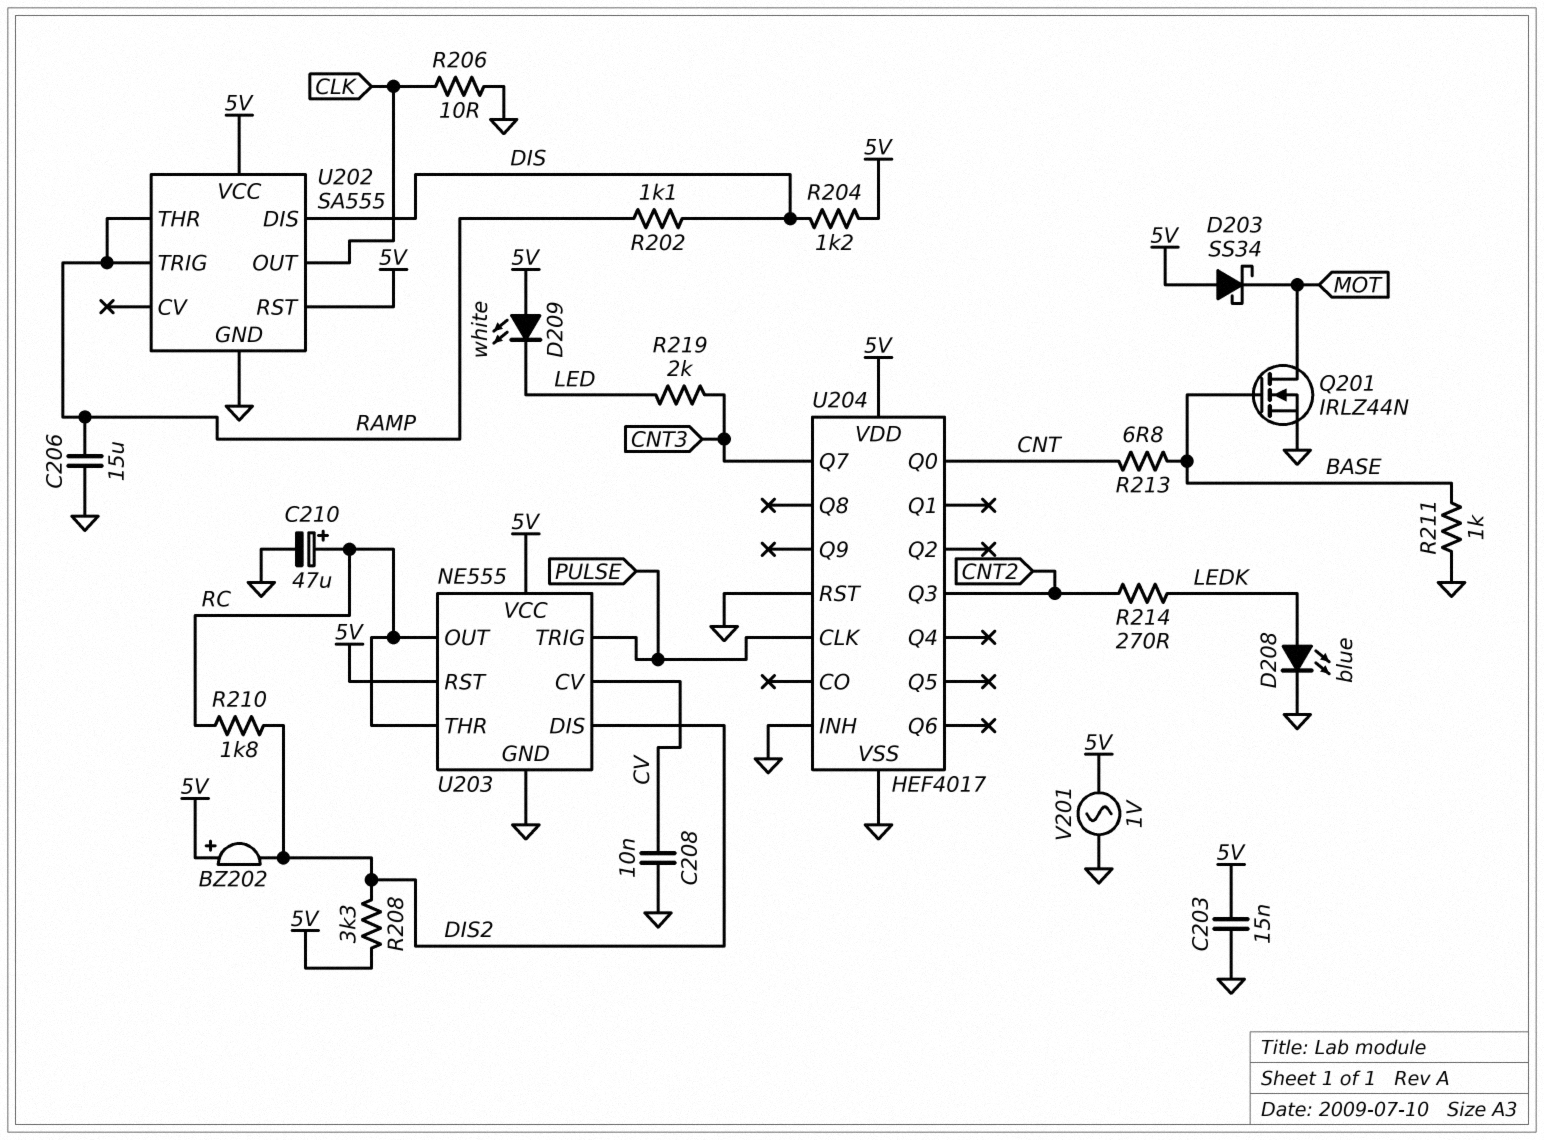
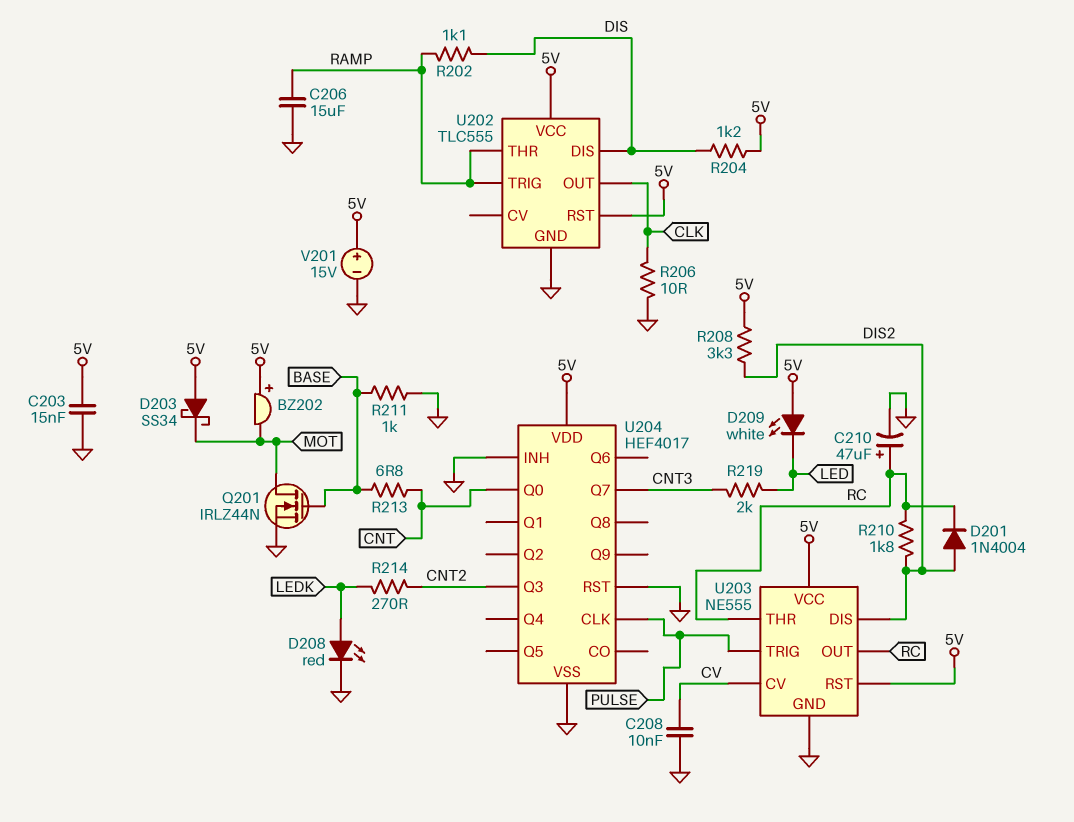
BZ202: buzzer (plus 5V, minus DIS2) -> buzzer (plus 5V, minus MOT)
D201: none -> diode 1N4004 (A DIS2, K RC)
D208: LED blue (A LEDK, K GND) -> LED red (A LEDK, K GND)
U202: SA555 -> TLC555
V201: AC 1V (5V, GND) -> 15V (plus 5V, minus GND)

